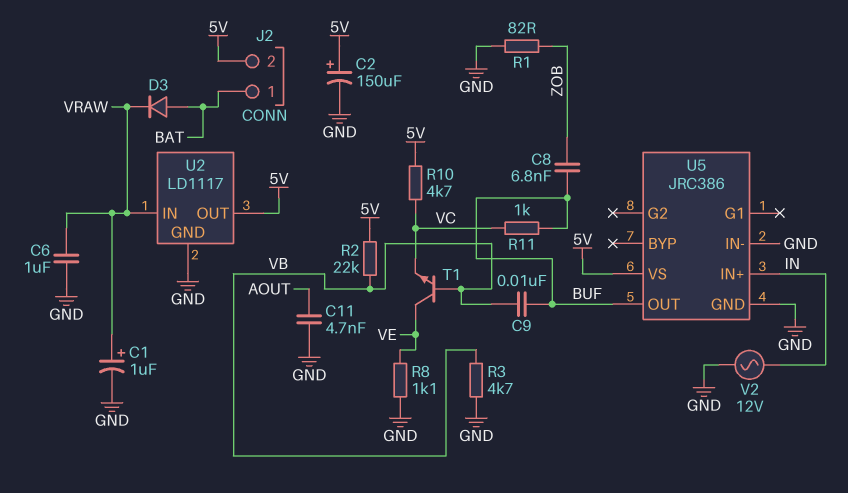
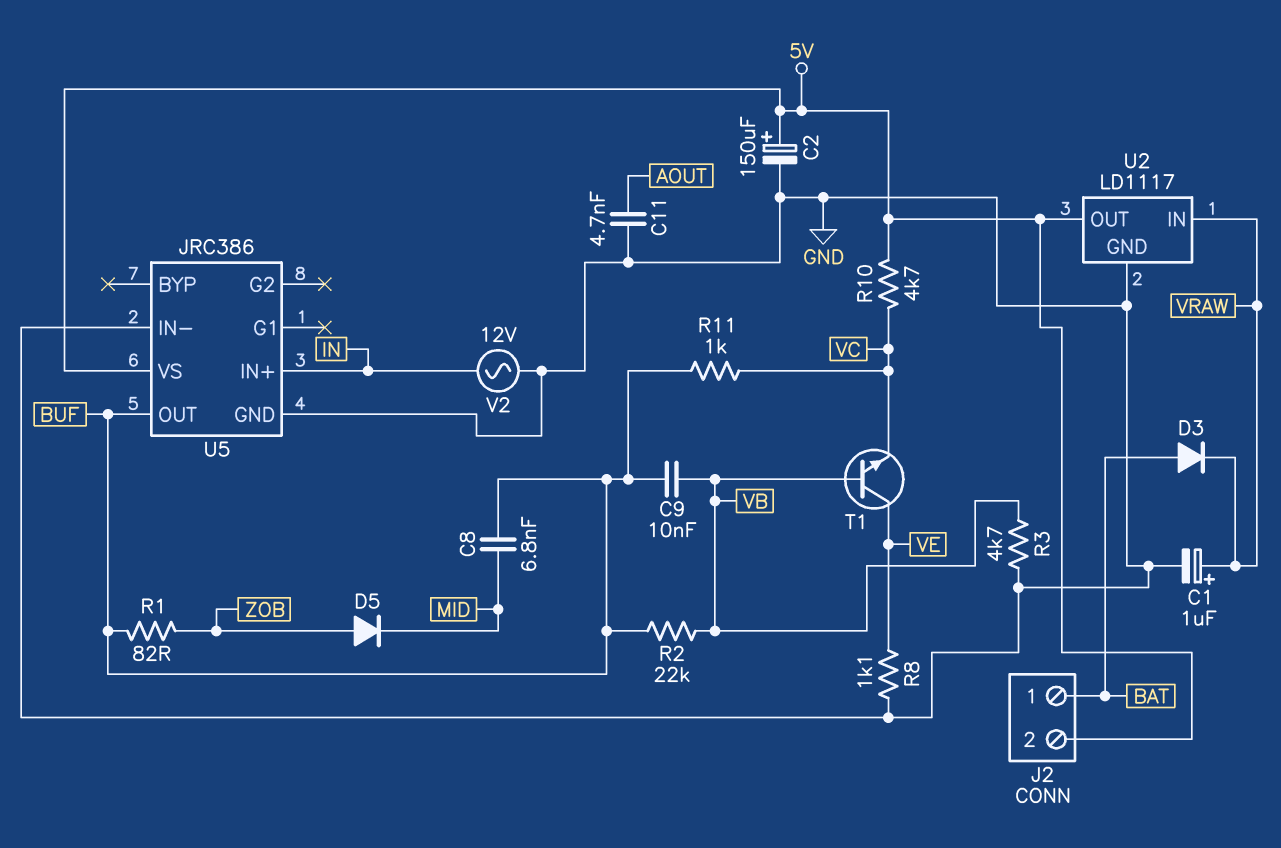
C6: 1uF (GND, VRAW) -> none
C8: 6.8nF (BUF, ZOB) -> 6.8nF (BUF, MID)
D5: none -> diode (A ZOB, K MID)
R1: 82 (GND, ZOB) -> 82 (BUF, ZOB)
R2: 22k (5V, VB) -> 22k (BUF, VB)

